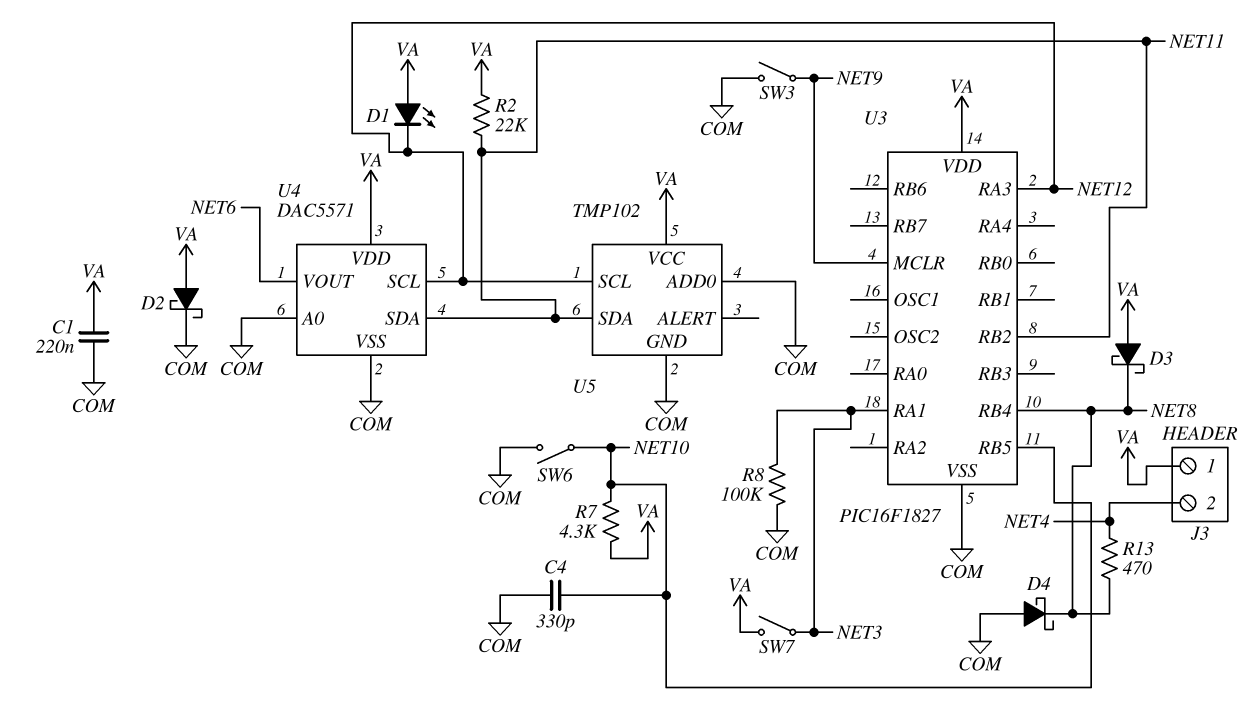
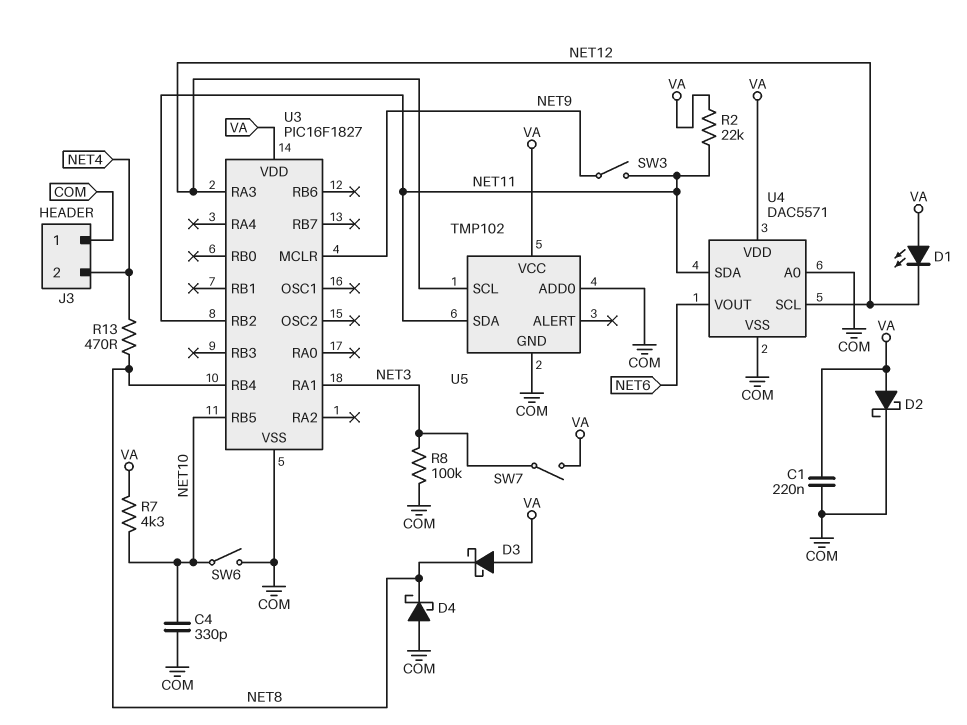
J3 pin 1: VA -> COM
SW3: switch (COM, NET9) -> switch (NET9, NET11)

